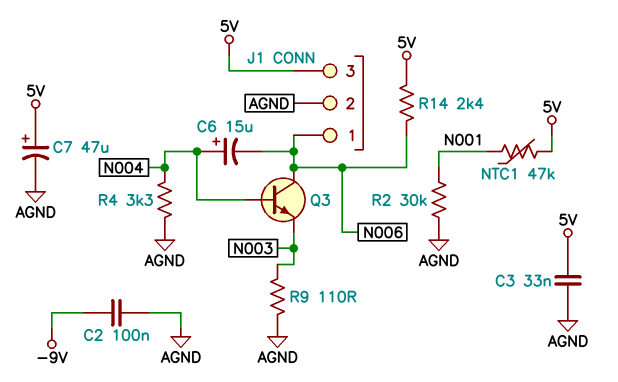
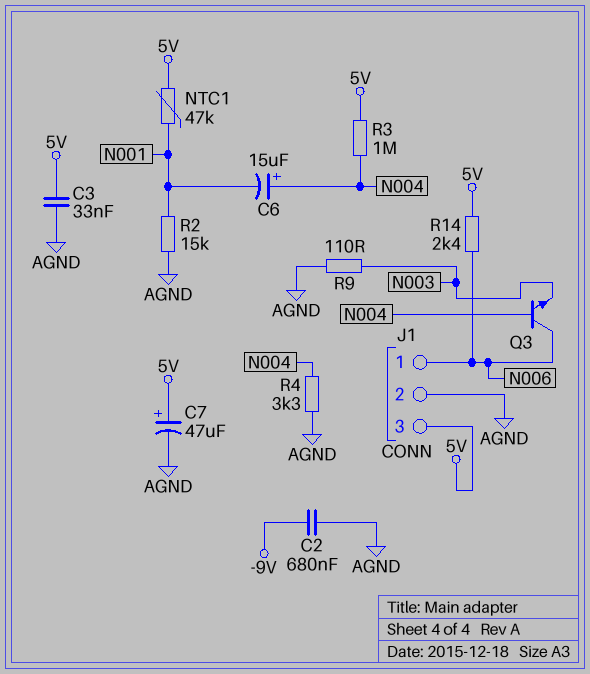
C2: 100nF (-9V, AGND) -> 680nF (-9V, AGND)
C6: 15uF (plus N004, minus N006) -> 15uF (plus N004, minus N001)
R2: 30k (AGND, N001) -> 15k (AGND, N001)
R3: none -> 1M (5V, N004)

